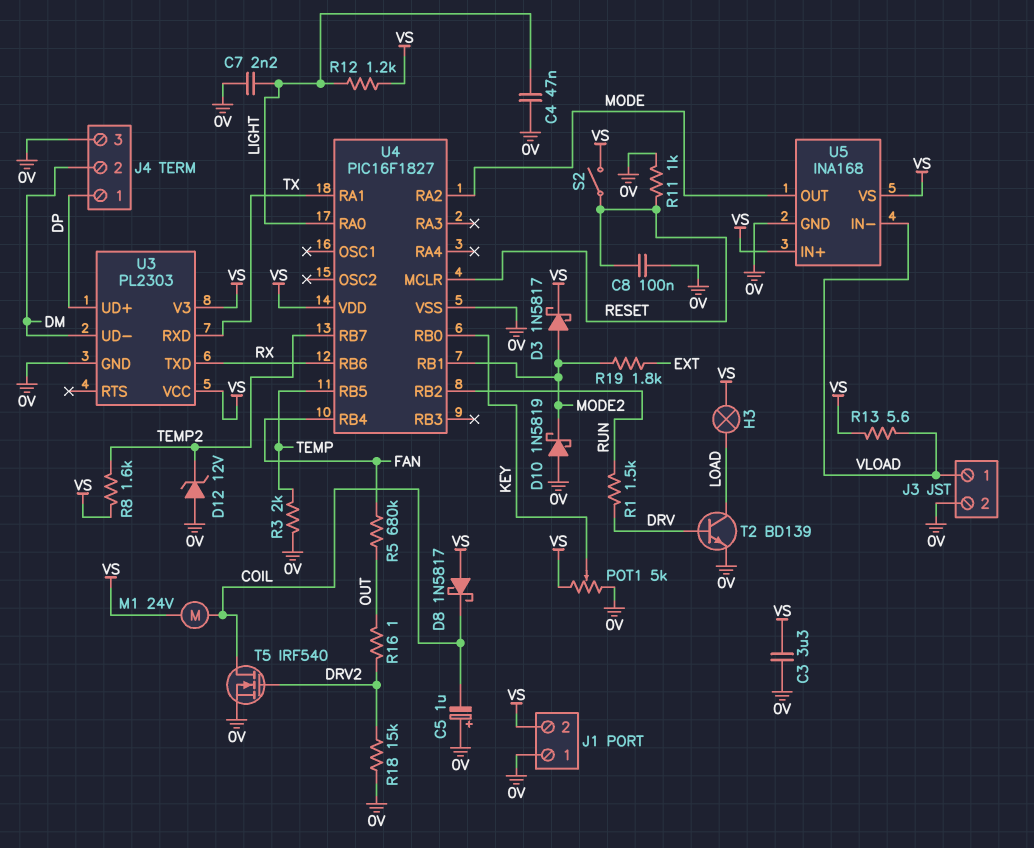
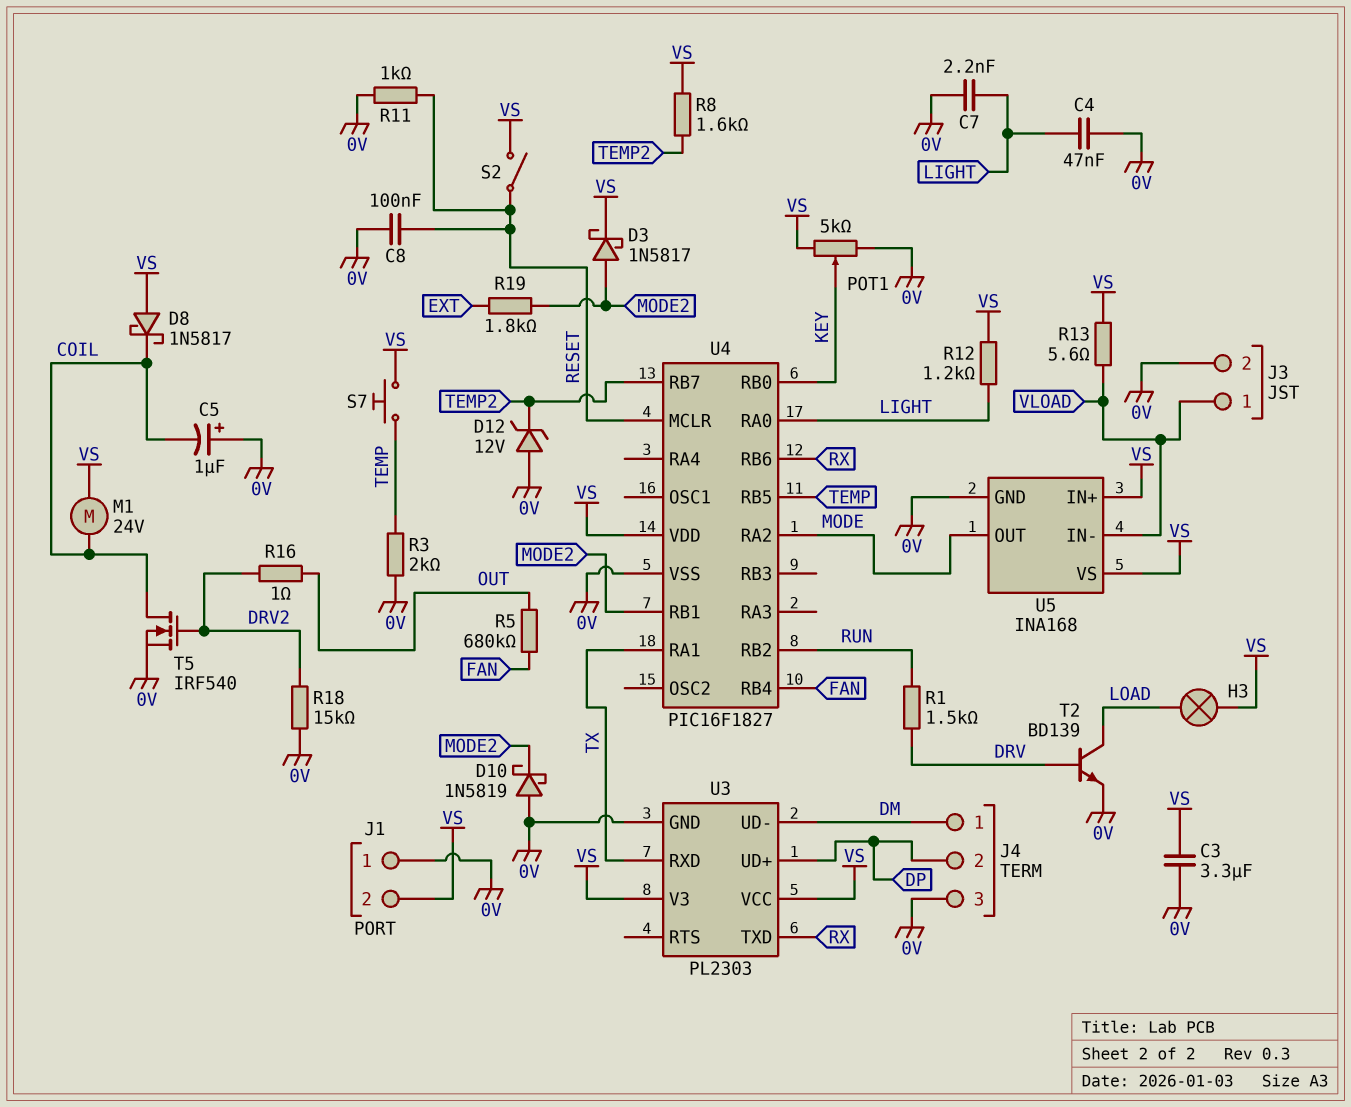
J4 pin 1: DP -> DM
J4 pin 2: DM -> DP
S7: none -> button (TEMP, VS)

